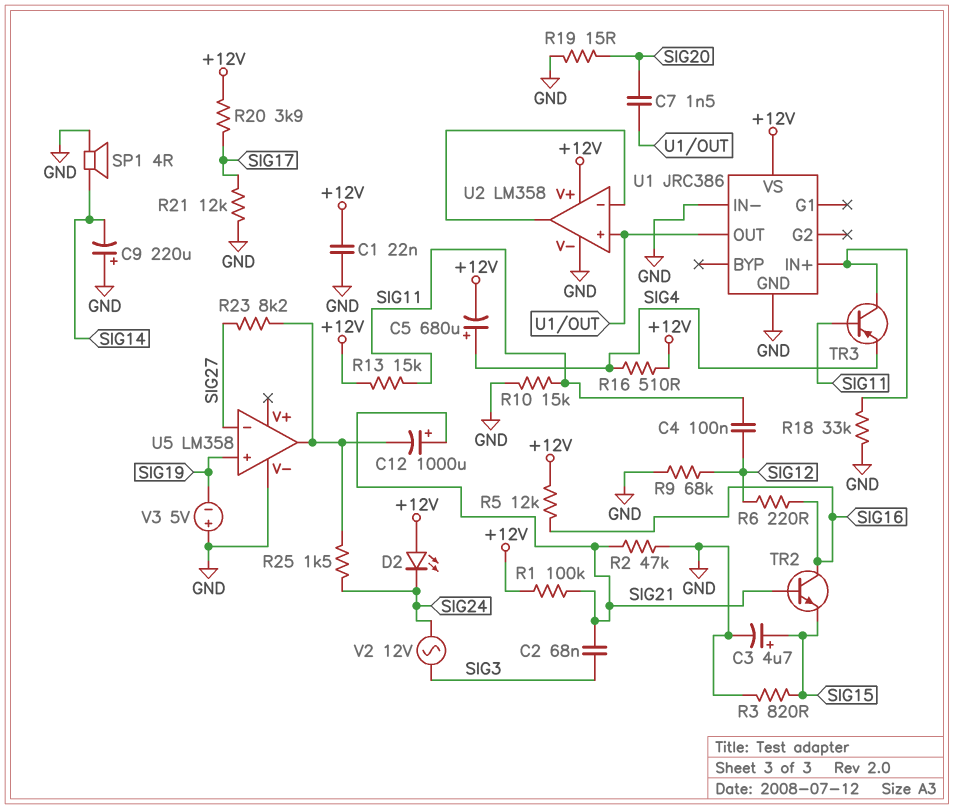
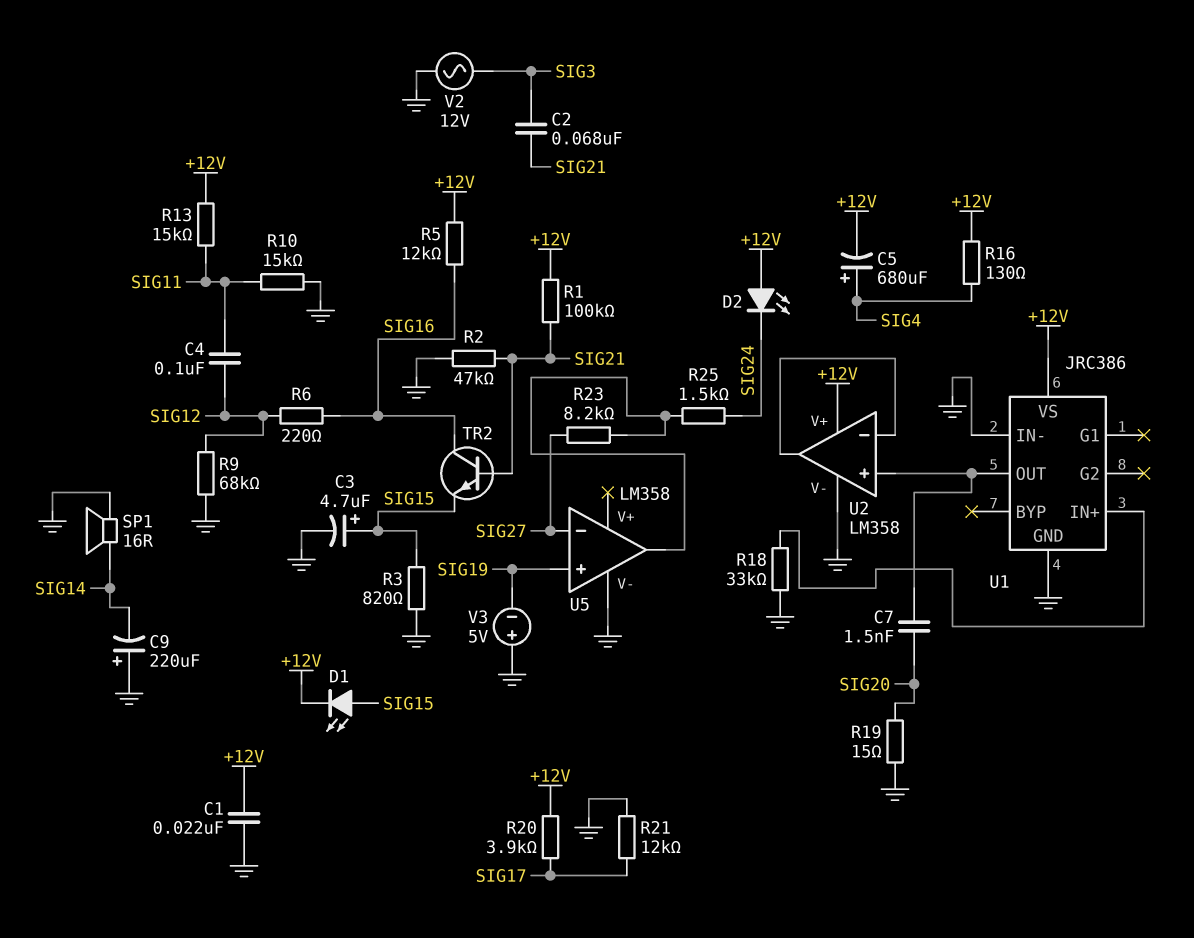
C12: 1000uF (plus SIG21, minus U5/out) -> none
D1: none -> LED (A SIG15, K +12V)
R16: 510 (+12V, SIG4) -> 130 (+12V, SIG4)
SP1: speaker 4R (GND, SIG14) -> speaker 16R (GND, SIG14)
TR3: PNP (B SIG11, C U1/IN+, E SIG4) -> none
V2: AC 12V (SIG3, SIG24) -> AC 12V (GND, SIG3)

